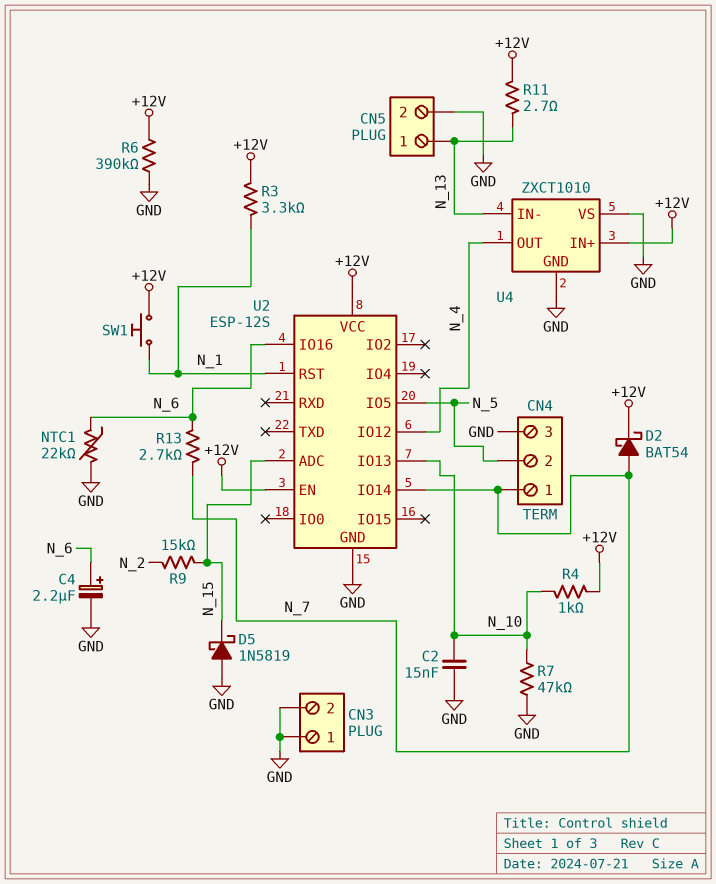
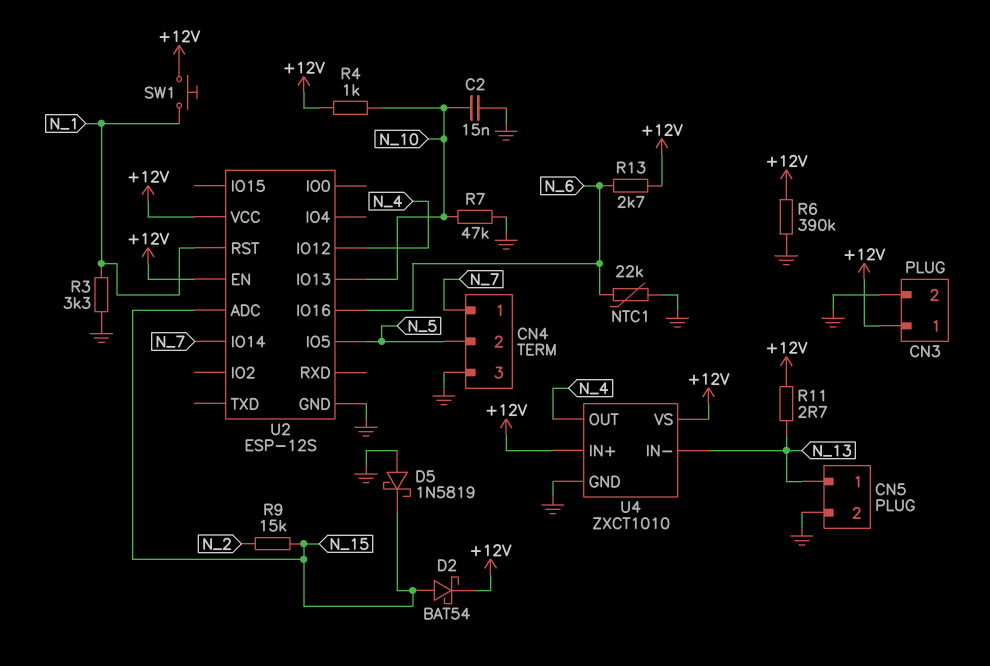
C4: 2.2uF (plus N_6, minus GND) -> none
CN3 pin 1: GND -> +12V
D2: schottky BAT54 (A N_7, K +12V) -> schottky BAT54 (A N_15, K +12V)
R3: 3.3k (+12V, N_1) -> 3.3k (GND, N_1)
R13: 2.7k (N_6, N_7) -> 2.7k (+12V, N_6)
U4 pin VS: GND -> +12V

